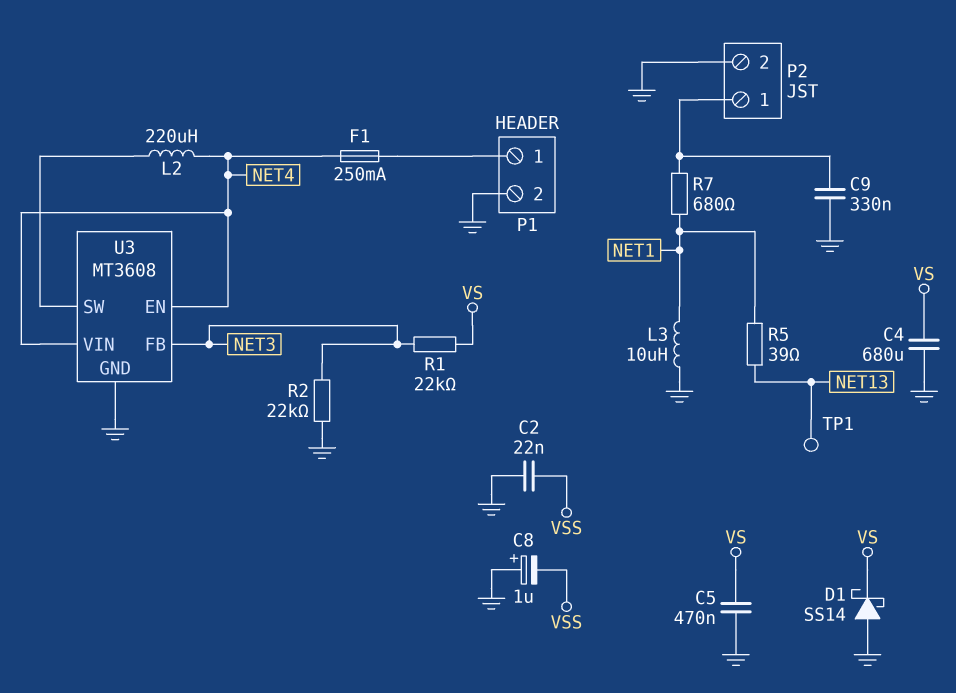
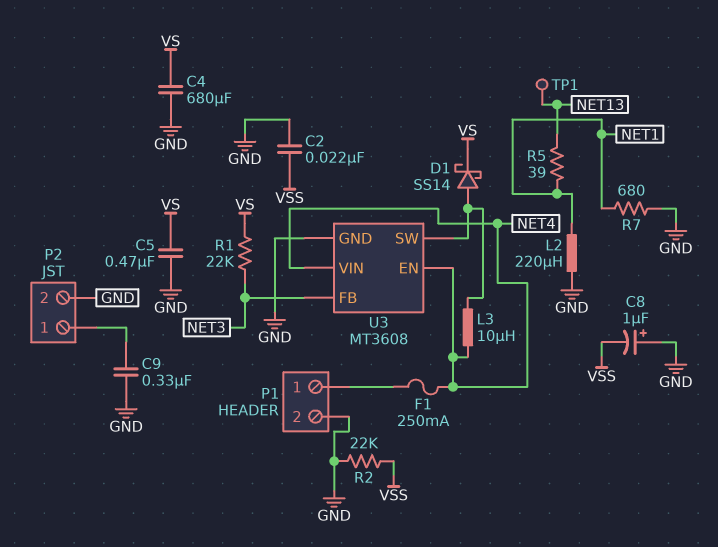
D1: schottky SS14 (A GND, K VS) -> schottky SS14 (A U3/SW, K VS)
L2: 220uH (NET4, U3/SW) -> 220uH (GND, NET1)
L3: 10uH (GND, NET1) -> 10uH (NET4, U3/SW)
R2: 22k (GND, NET3) -> 22k (GND, VSS)
R7: 680 (NET1, P2/1) -> 680 (GND, NET1)

